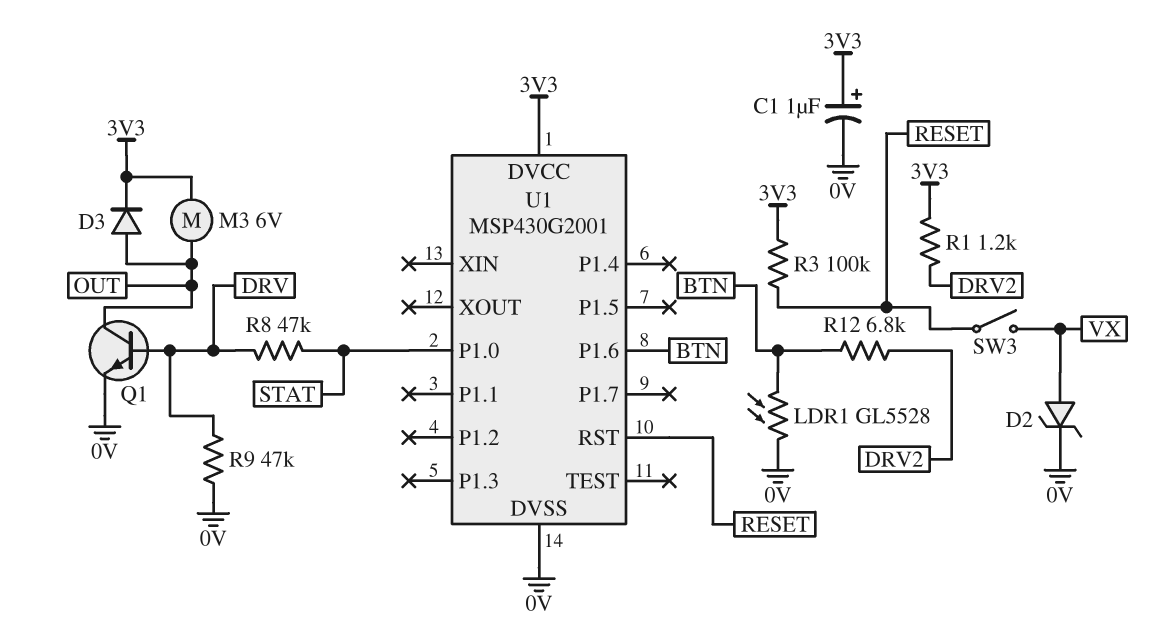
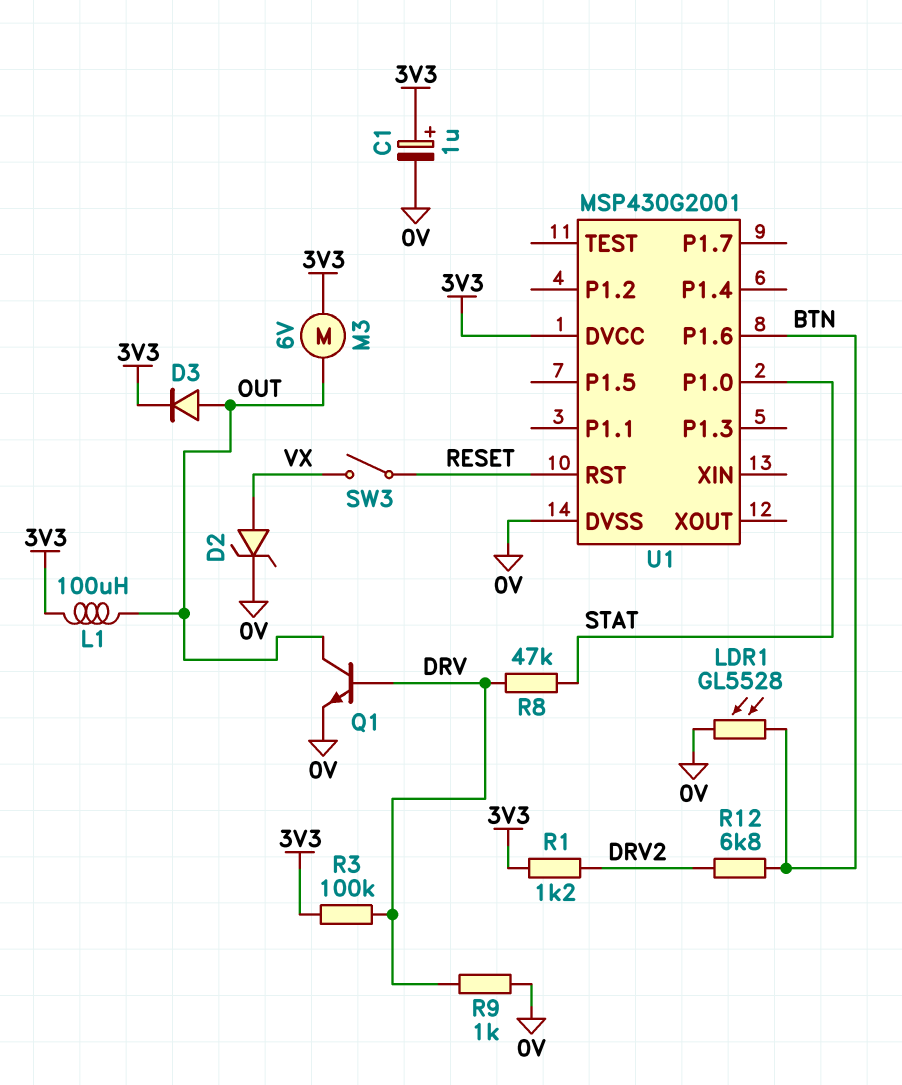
L1: none -> 100uH (3V3, OUT)
R3: 100k (3V3, RESET) -> 100k (3V3, DRV)
R9: 47k (0V, DRV) -> 1k (0V, DRV)

